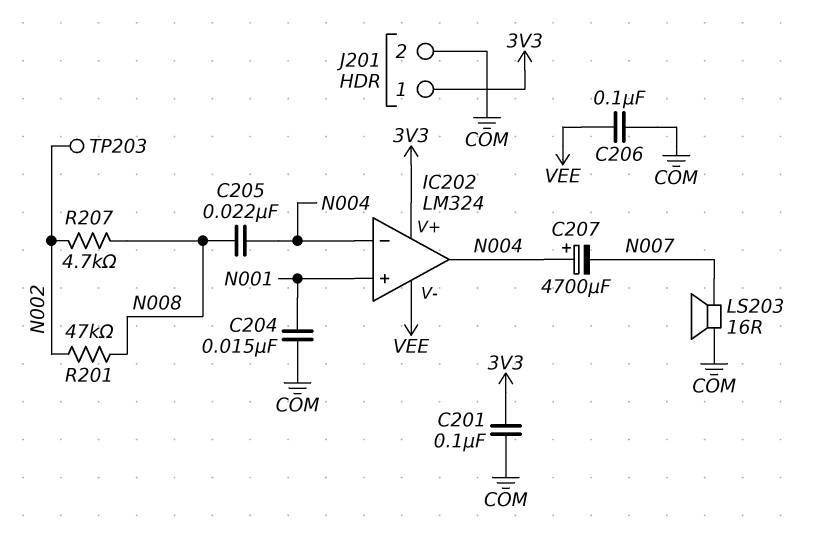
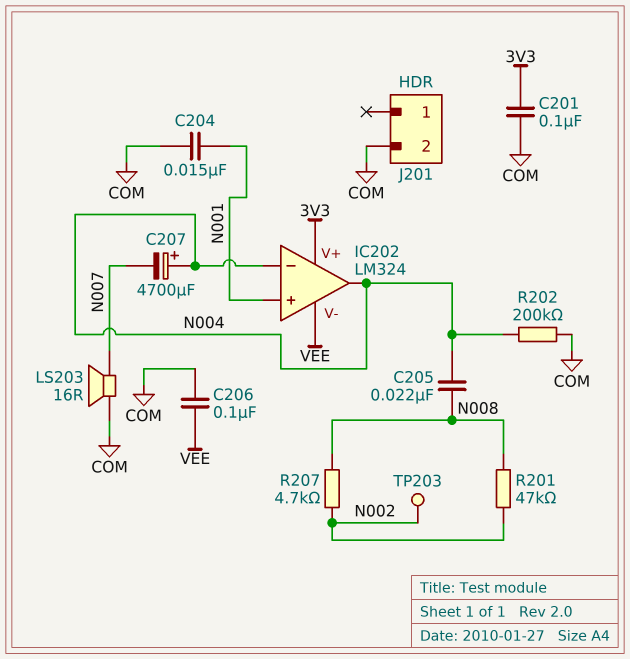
J201 pin 1: 3V3 -> none
R202: none -> 200k (COM, N004)

